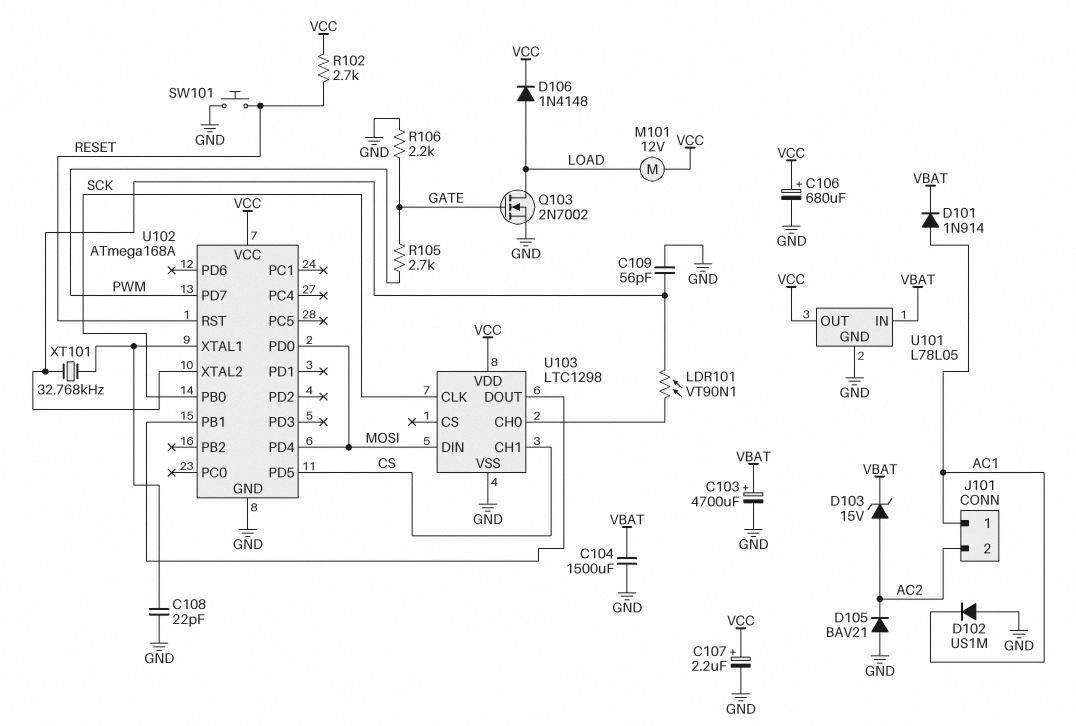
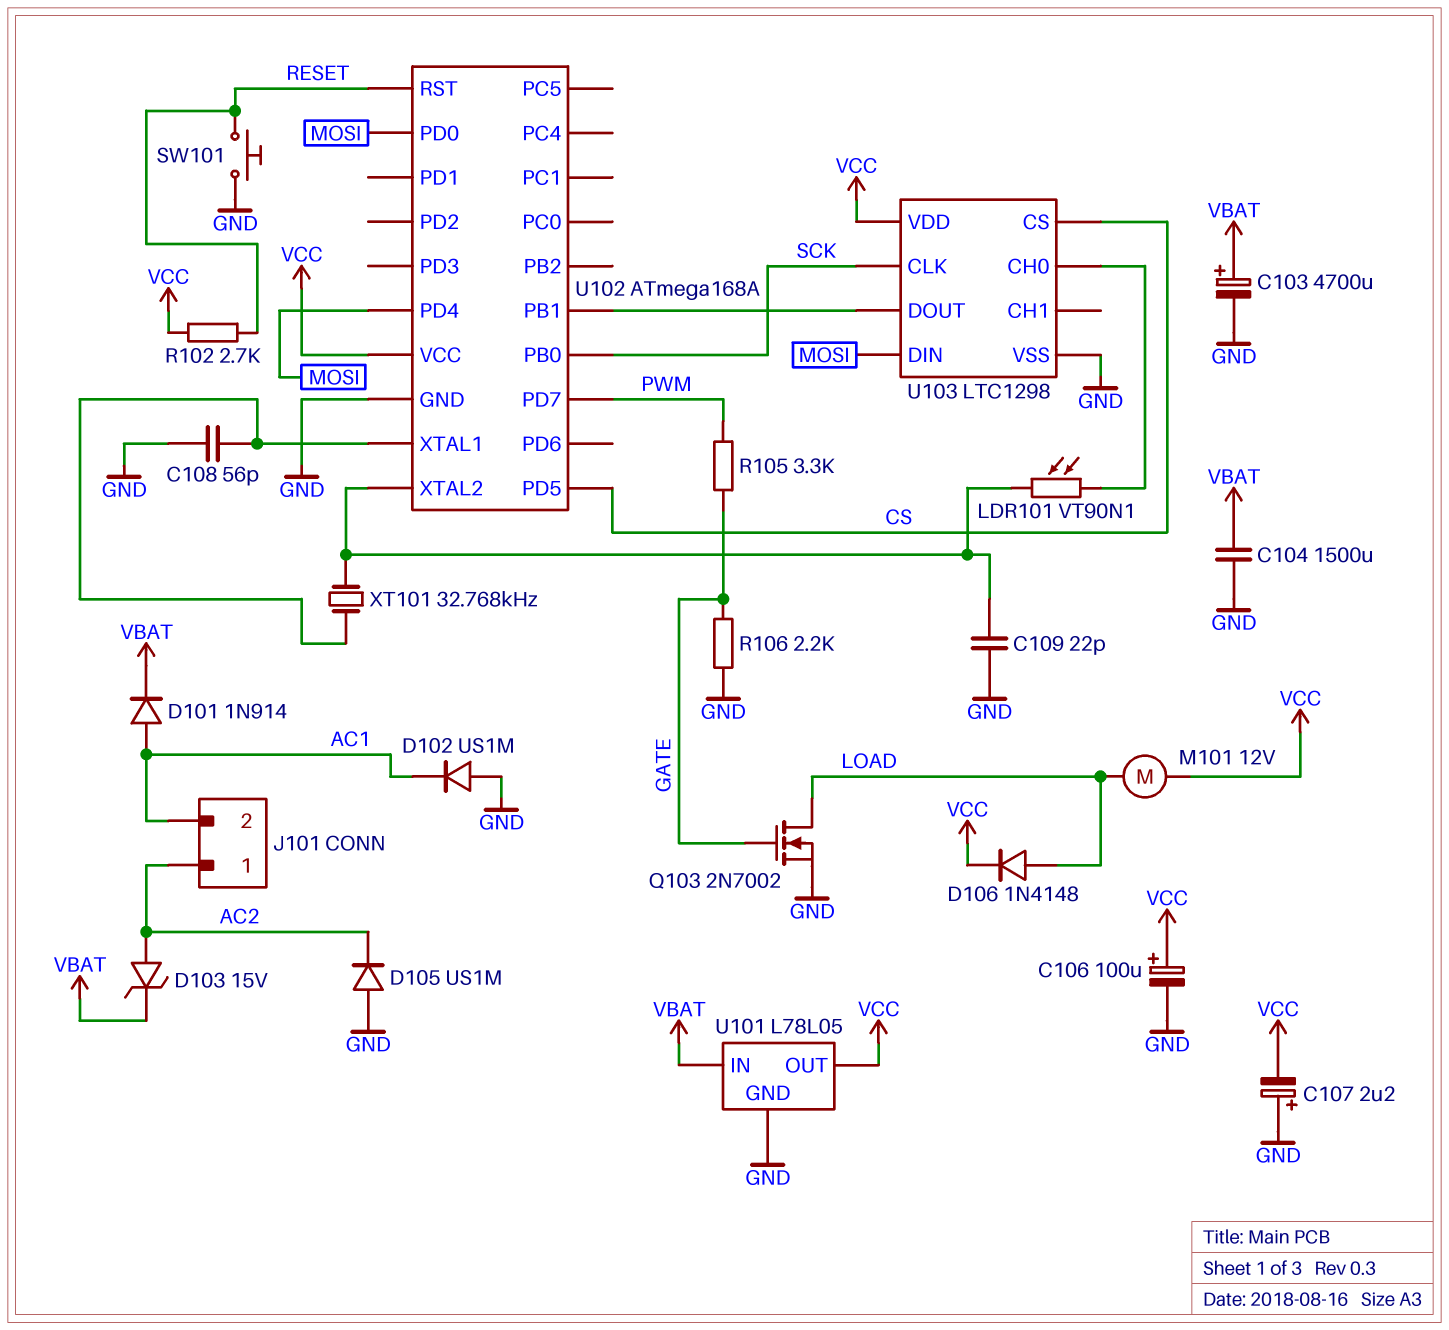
C106: 680uF (plus VCC, minus GND) -> 100uF (plus VCC, minus GND)
C107: 2.2uF (plus VCC, minus GND) -> 2.2uF (plus GND, minus VCC)
C108: 22pF (GND, U102/XTAL1) -> 56pF (GND, U102/XTAL1)
C109: 56pF (GND, U102/XTAL2) -> 22pF (GND, U102/XTAL2)
D105: diode BAV21 (A GND, K AC2) -> diode US1M (A GND, K AC2)
J101 pin 1: AC1 -> AC2
J101 pin 2: AC2 -> AC1
R105: 2.7k (GATE, PWM) -> 3.3k (GATE, PWM)
U103 pin CH1: CS -> none
U103 pin CS: none -> CS

